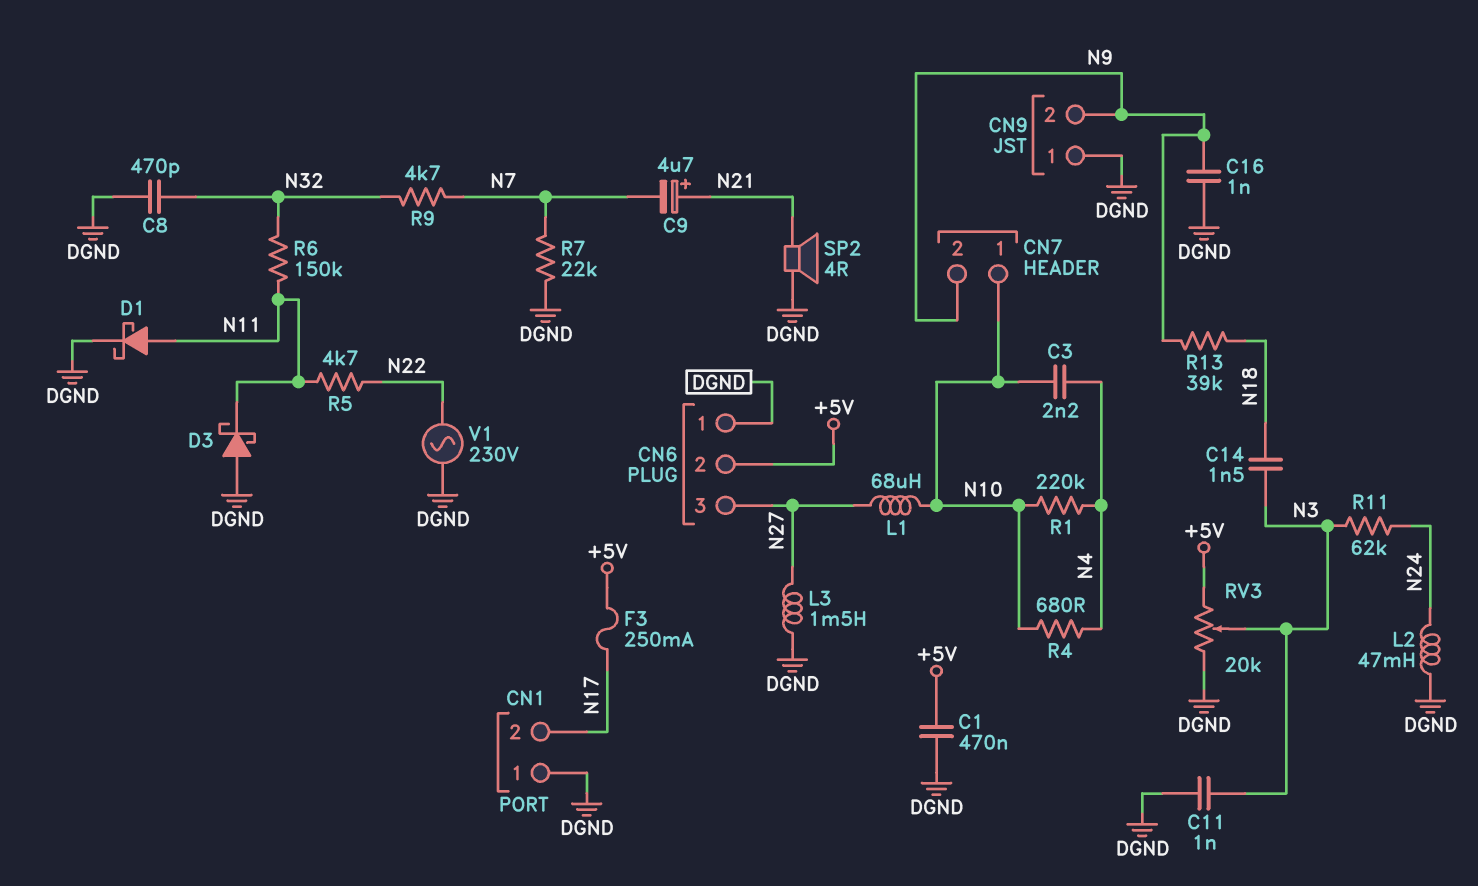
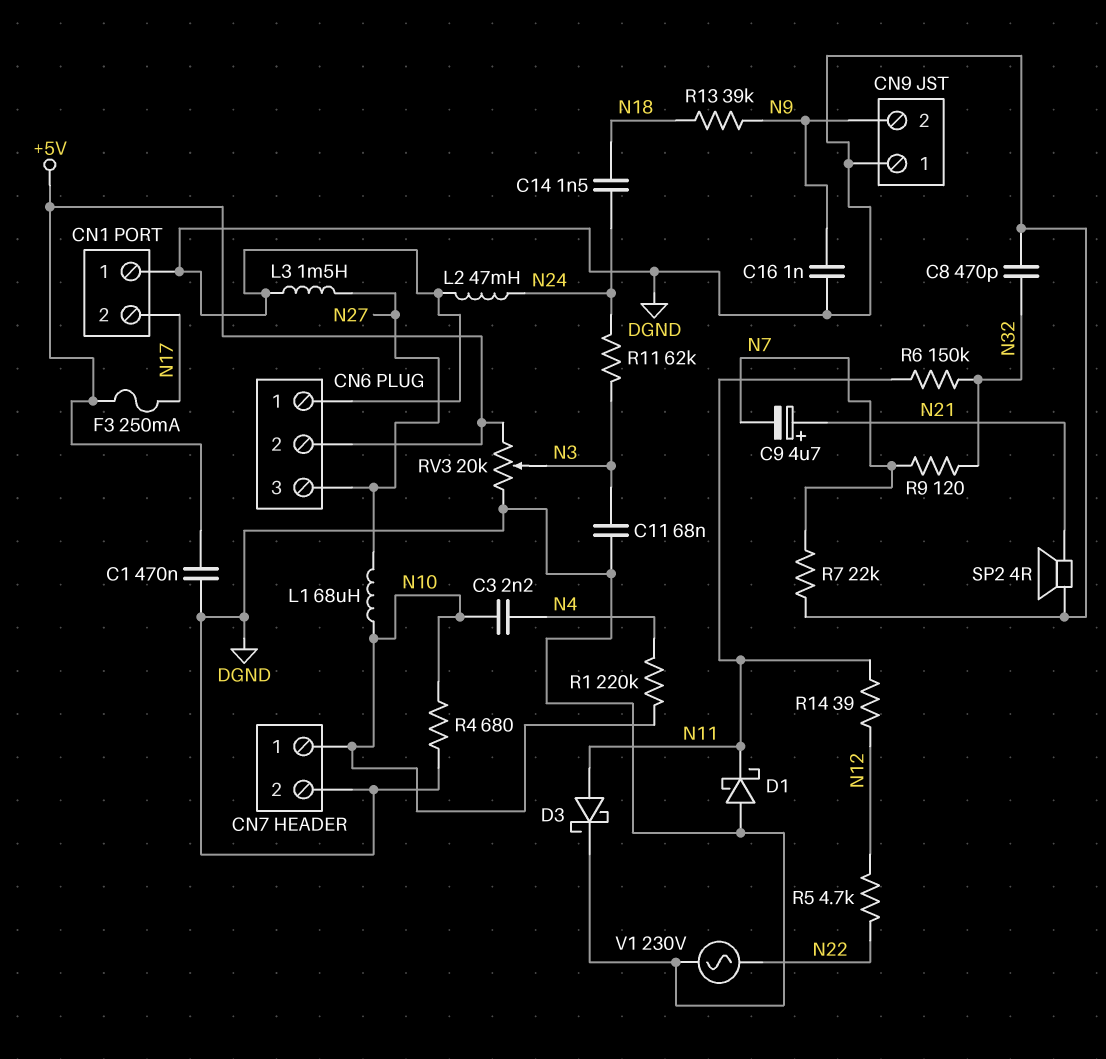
C11: 1nF (DGND, N3) -> 68nF (DGND, N3)
C14: 1.5nF (N3, N18) -> 1.5nF (N18, N24)
CN7 pin 2: N9 -> DGND
D1: schottky (A N11, K DGND) -> schottky (A DGND, K N11)
D3: schottky (A DGND, K N11) -> schottky (A N11, K DGND)
R4: 680 (N4, N10) -> 680 (DGND, N10)
R5: 4.7k (N11, N22) -> 4.7k (N12, N22)
R9: 4.7k (N7, N32) -> 120 (N7, N32)
R14: none -> 39 (N11, N12)

